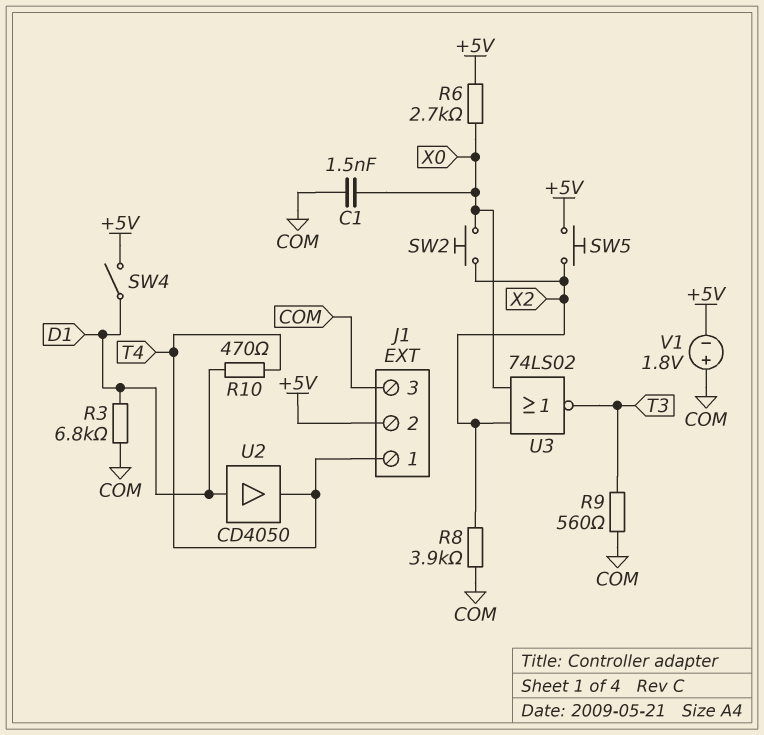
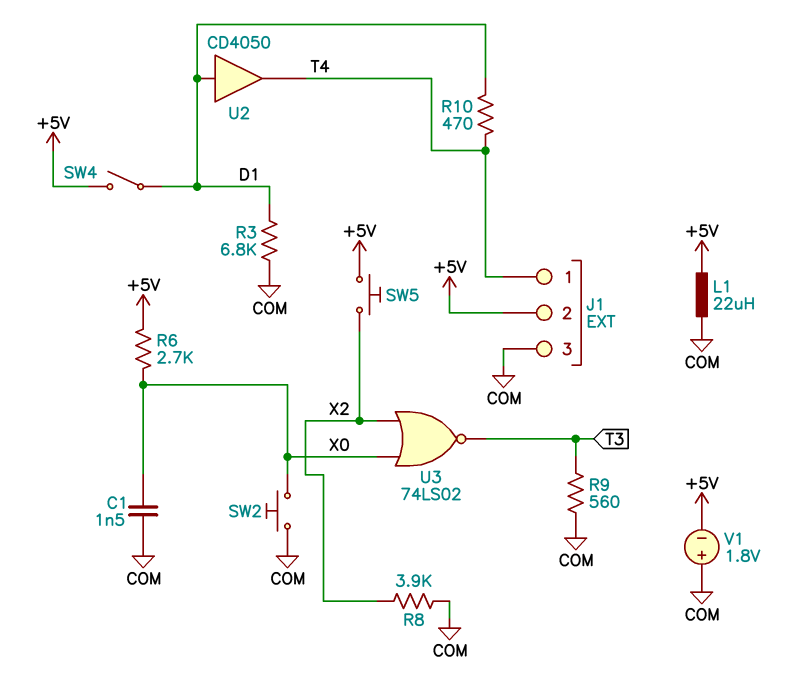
L1: none -> 22uH (+5V, COM)
SW2: button (X0, X2) -> button (COM, X0)

